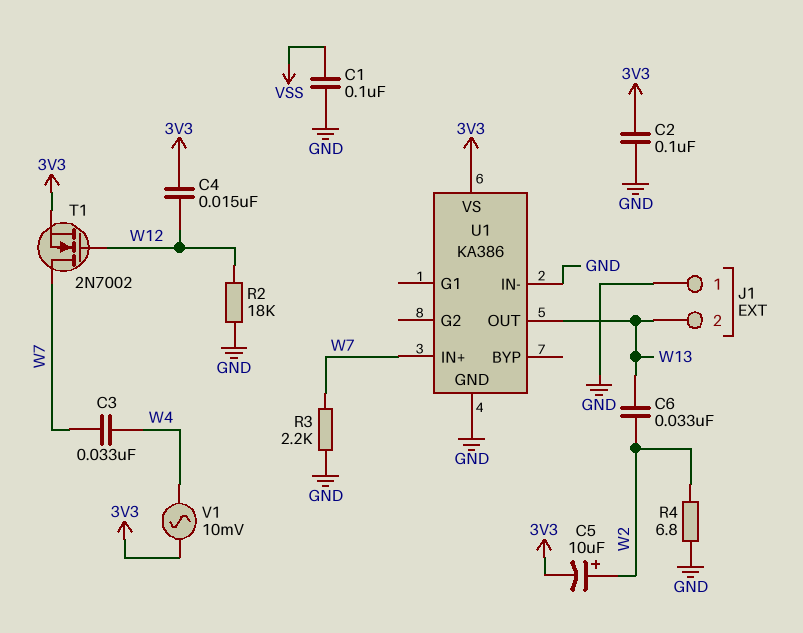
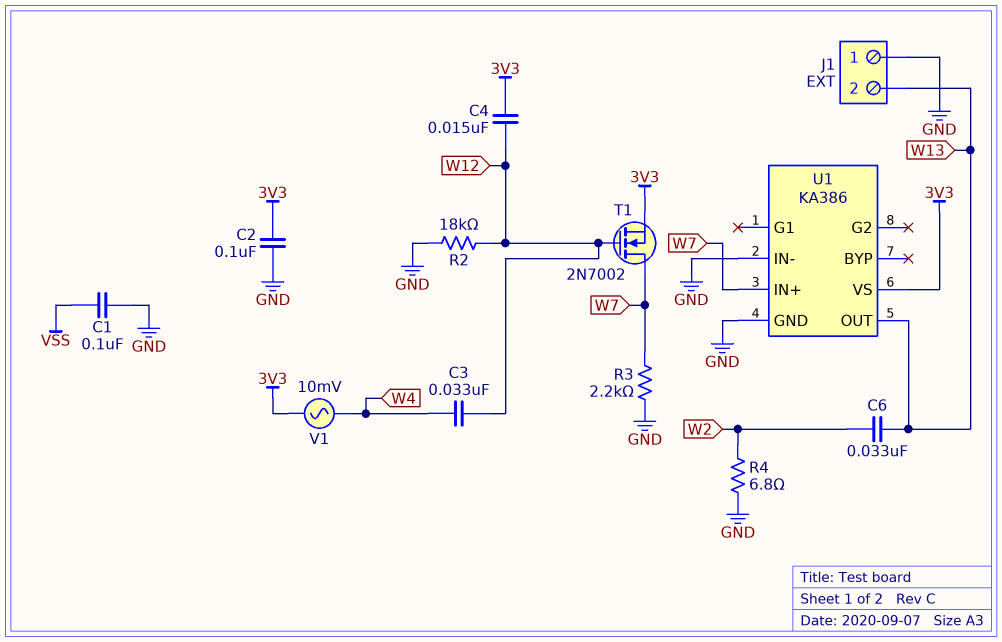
C3: 33nF (W4, W7) -> 33nF (W4, W12)
C5: 10uF (plus W2, minus 3V3) -> none

